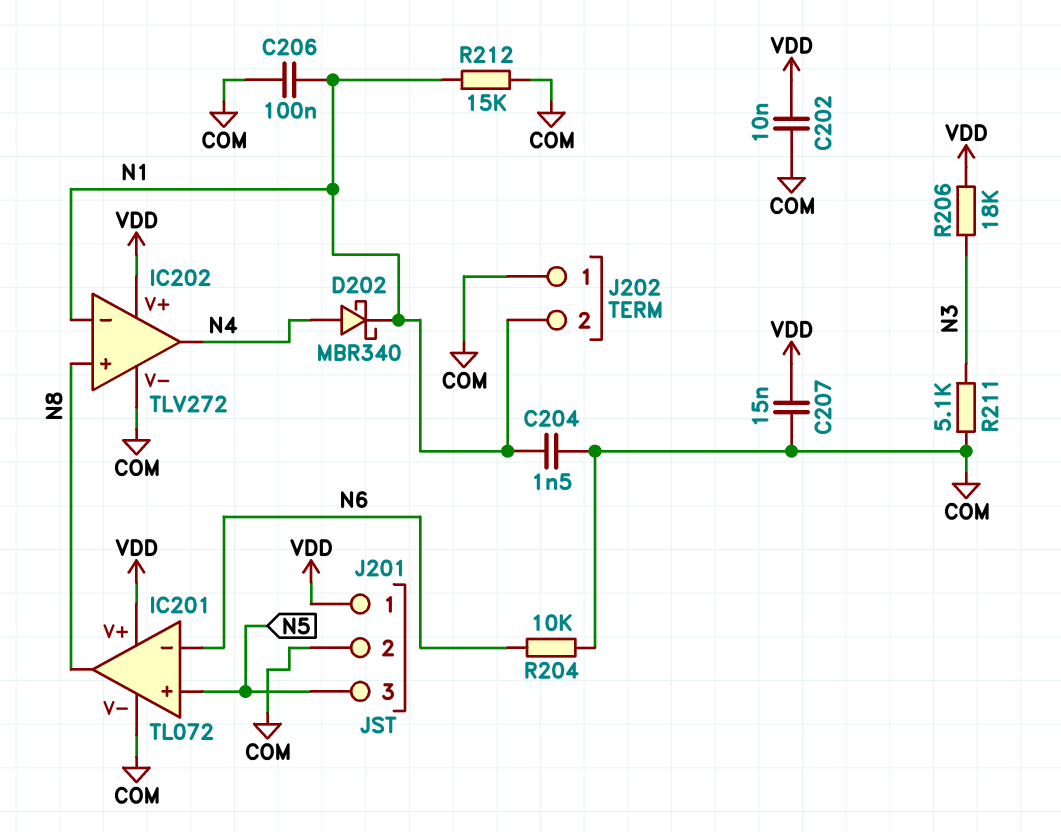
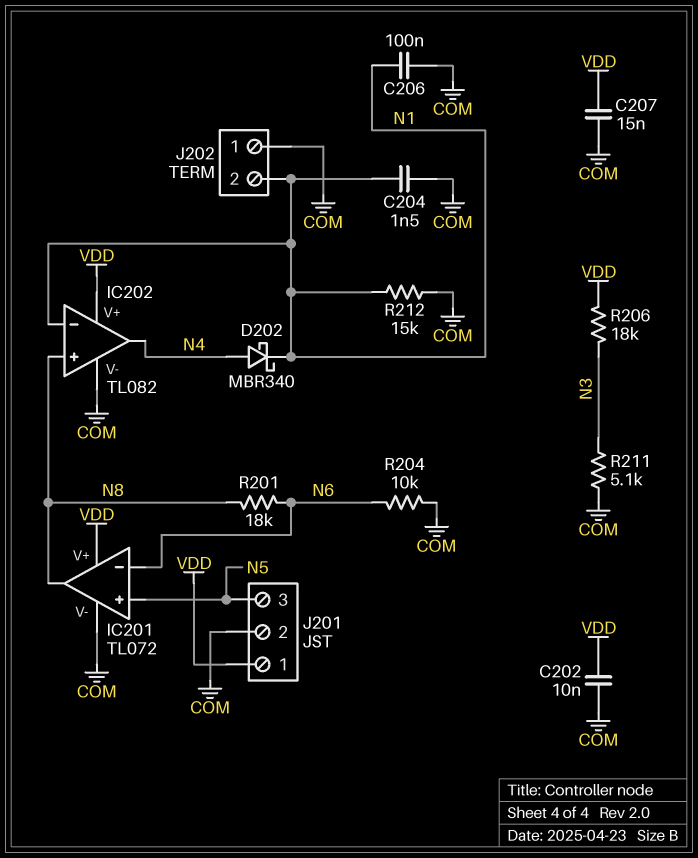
IC202: TLV272 -> TL082
R201: none -> 18k (N6, N8)

